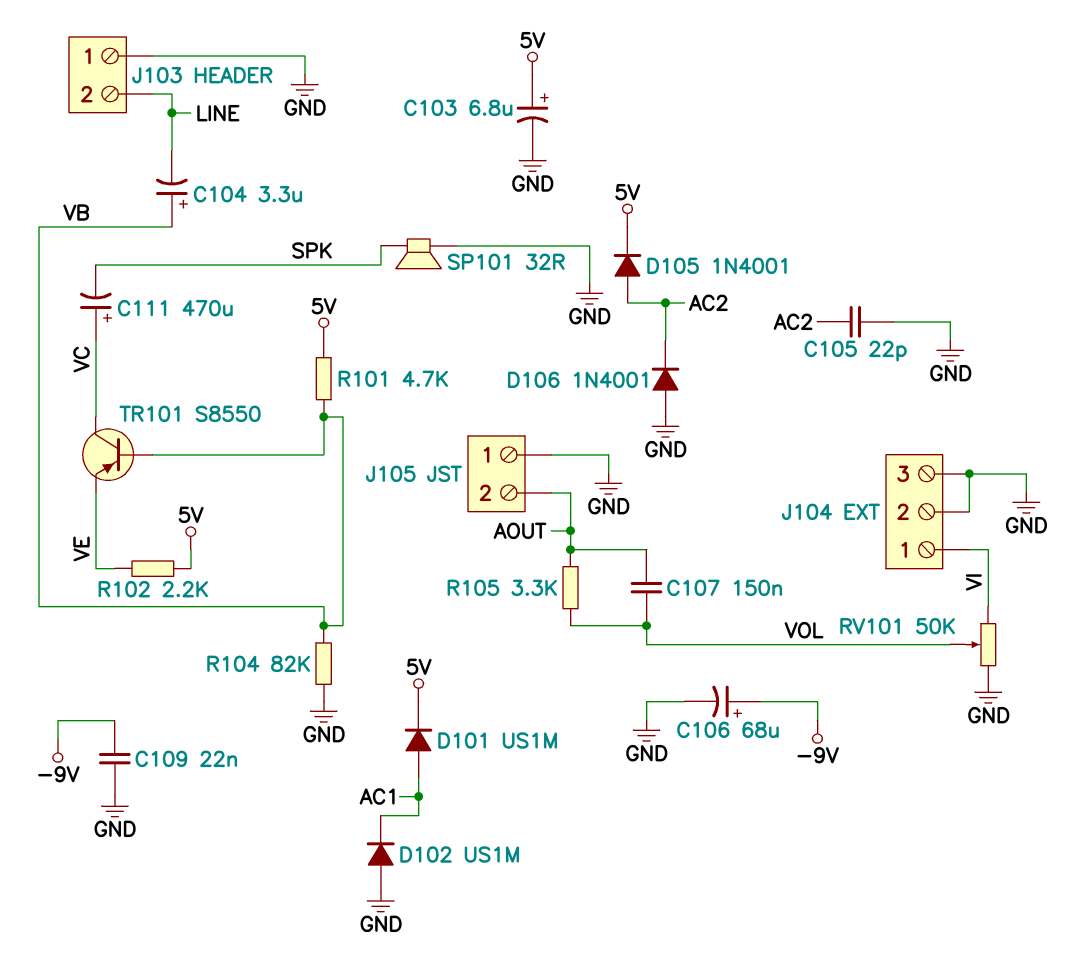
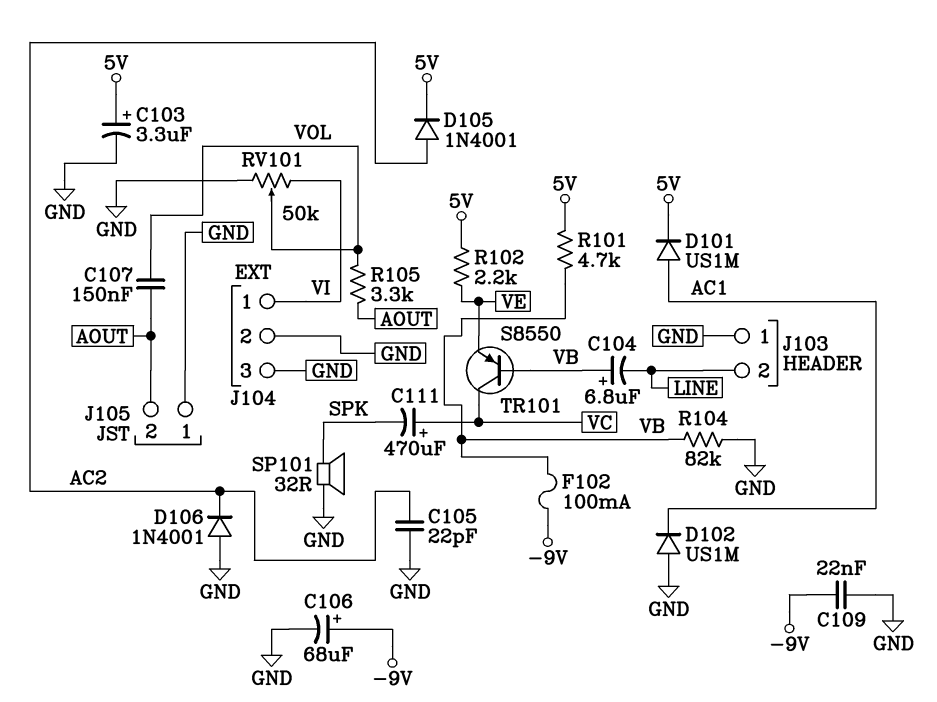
C103: 6.8uF (plus 5V, minus GND) -> 3.3uF (plus 5V, minus GND)
C104: 3.3uF (plus VB, minus LINE) -> 6.8uF (plus VB, minus LINE)
F102: none -> 100mA (-9V, VB)

